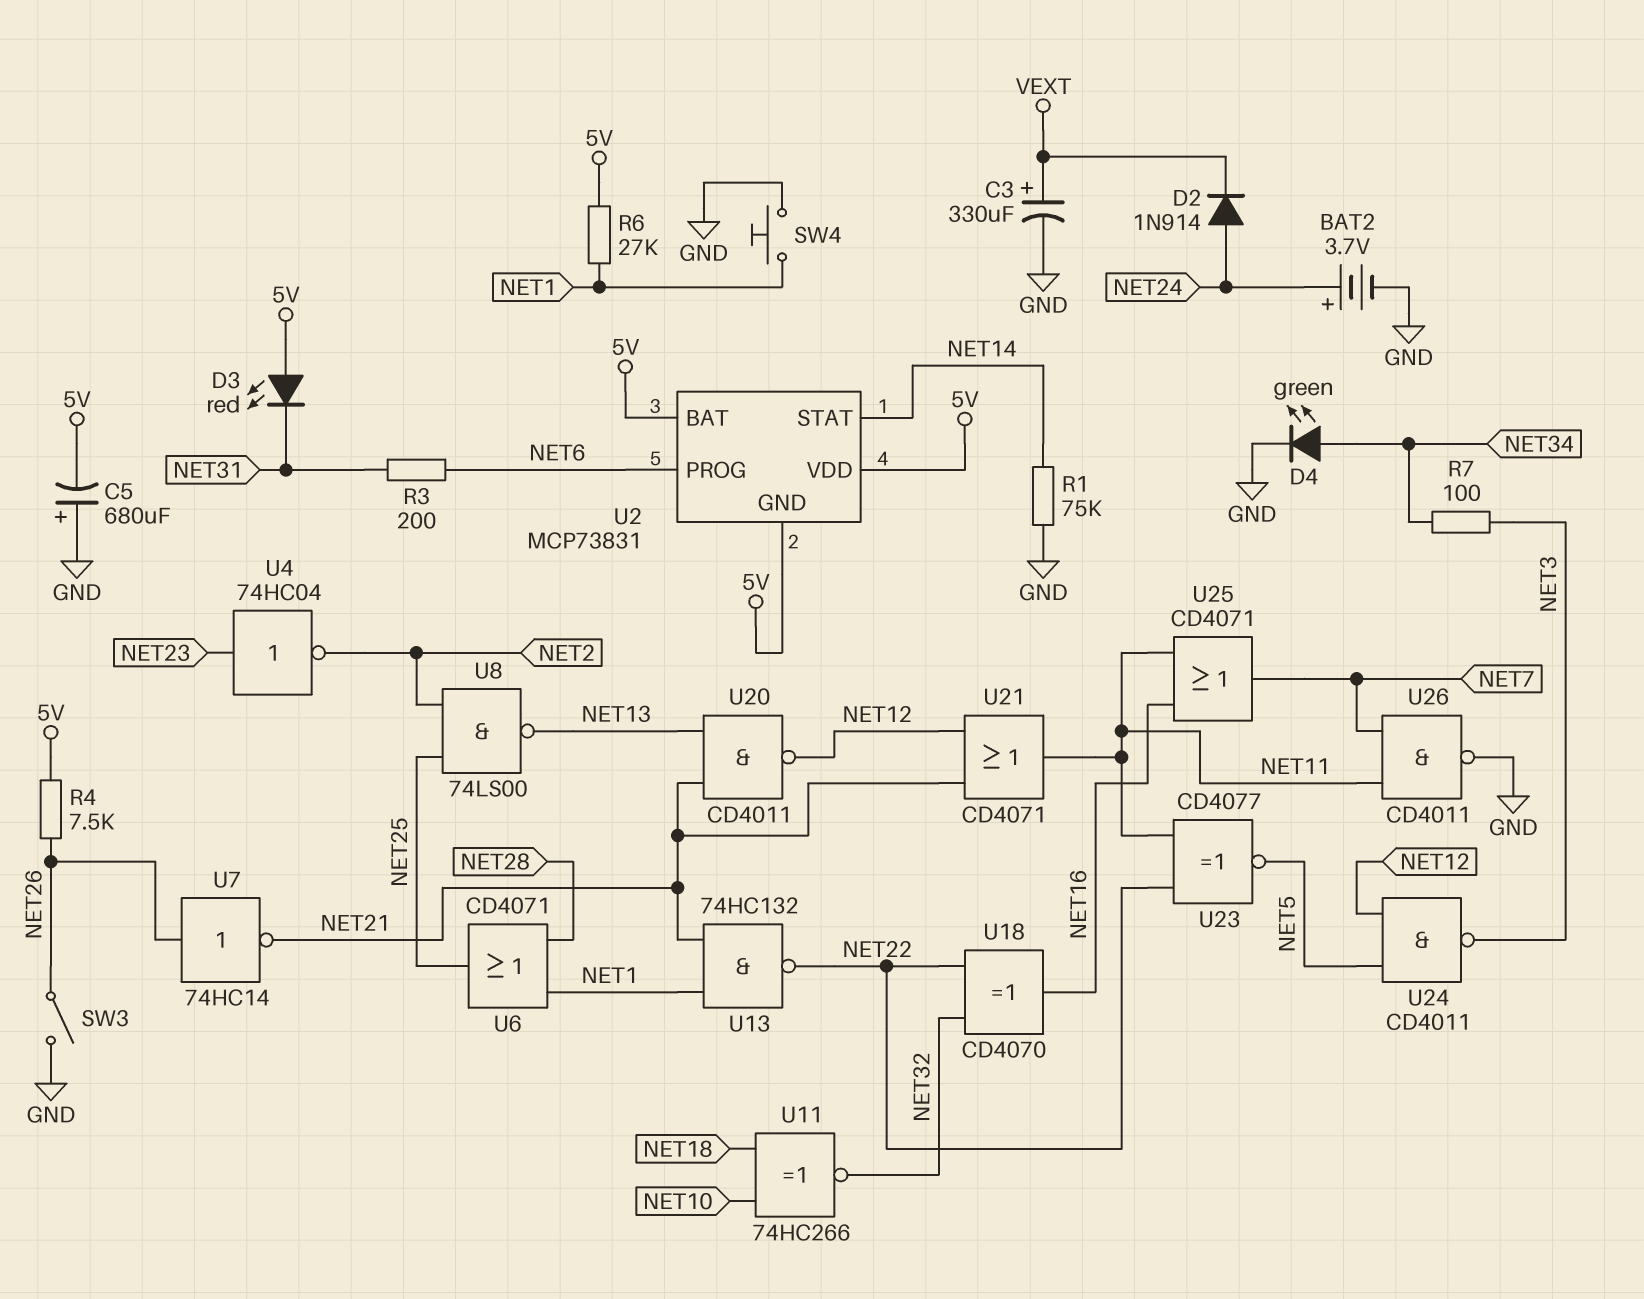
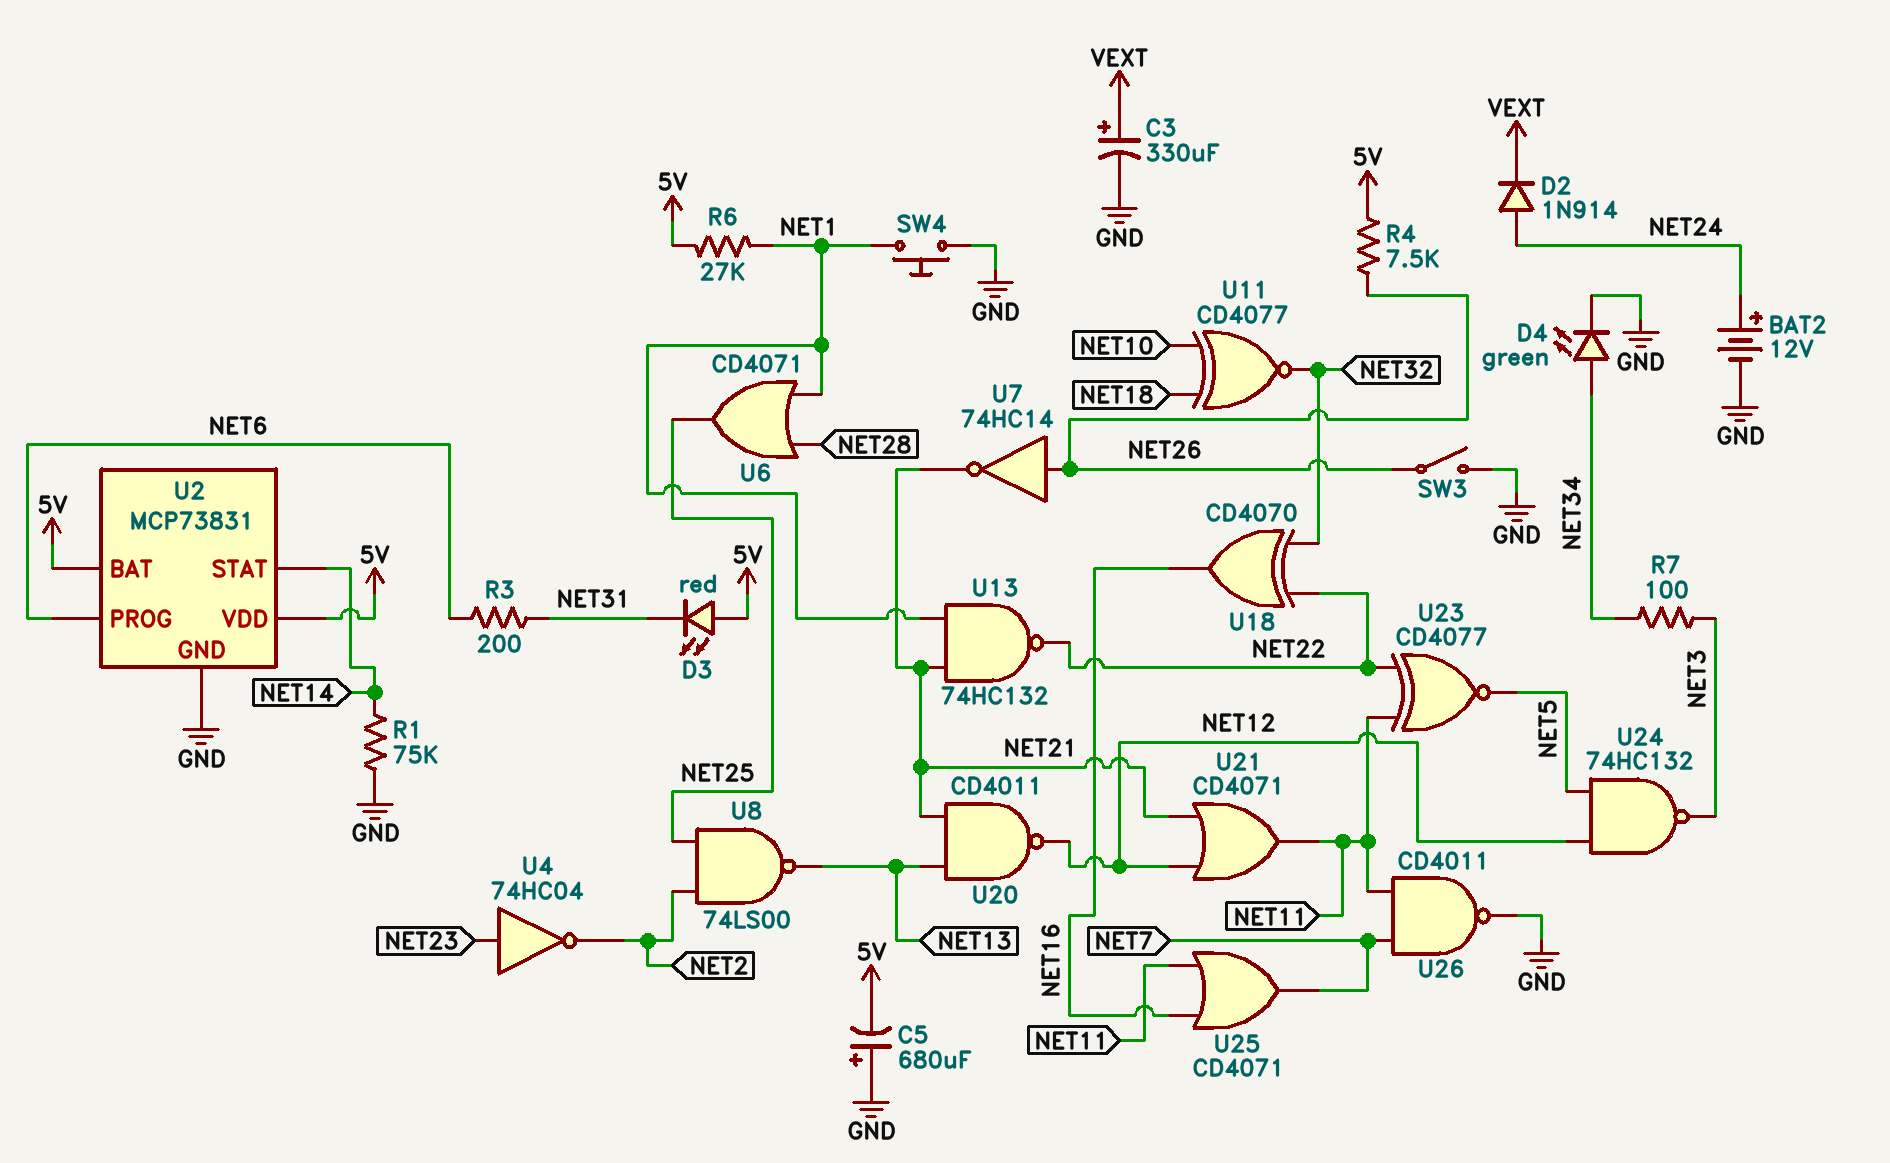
BAT2: 3.7V (plus NET24, minus GND) -> 12V (plus NET24, minus GND)
U2 pin GND: 5V -> GND
U11: XNOR 74HC266 (in NET10, in NET18, out NET32) -> XNOR CD4077 (in NET10, in NET18, out NET32)
U24: NAND CD4011 (in NET5, in NET12, out NET3) -> NAND 74HC132 (in NET5, in NET12, out NET3)

